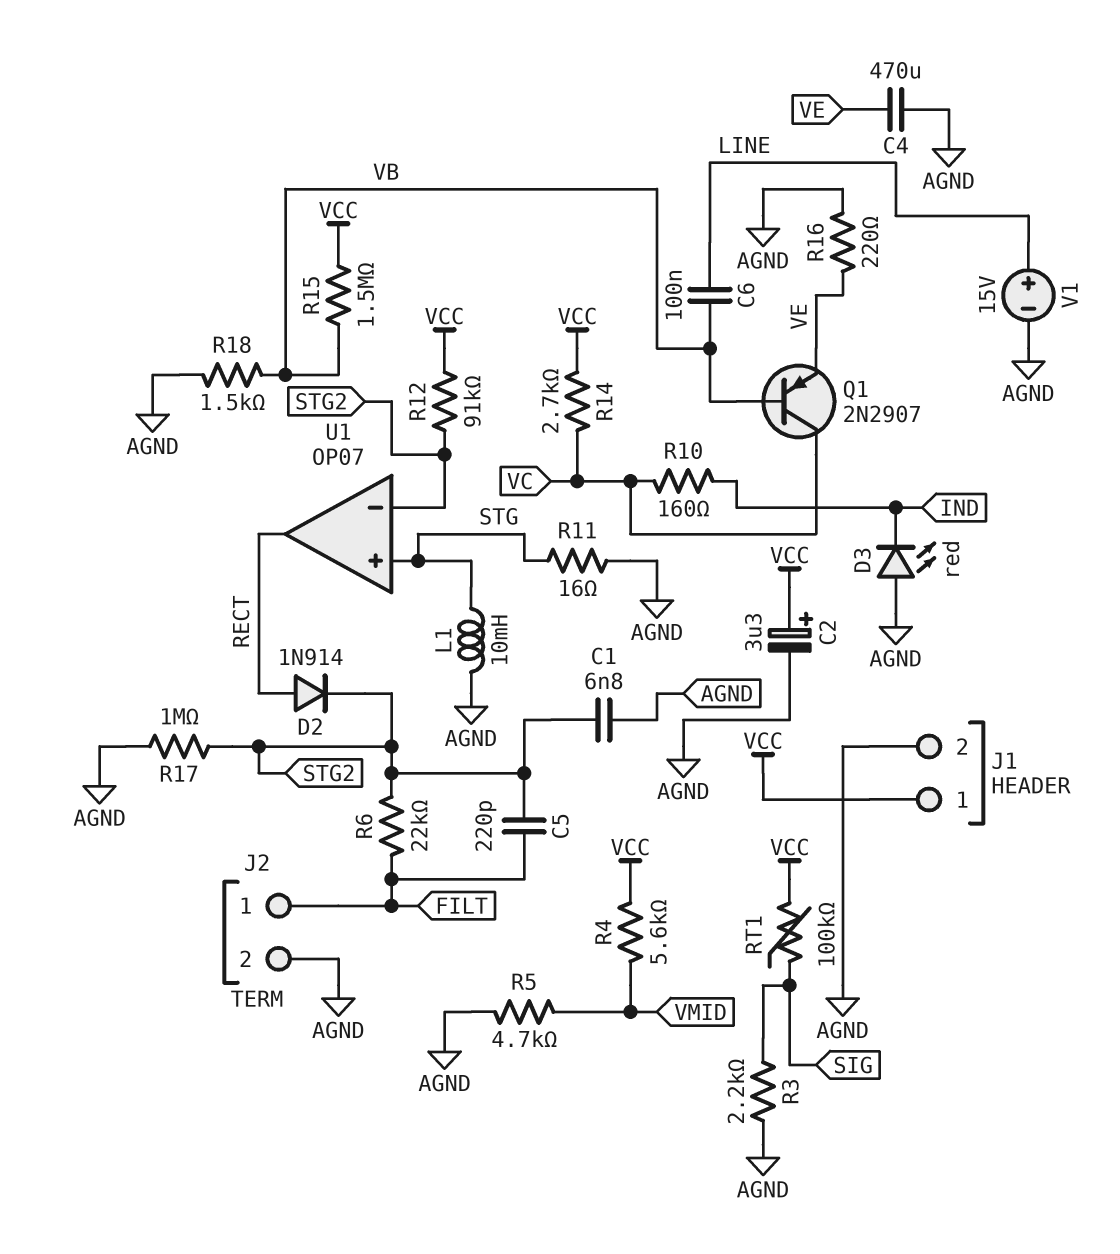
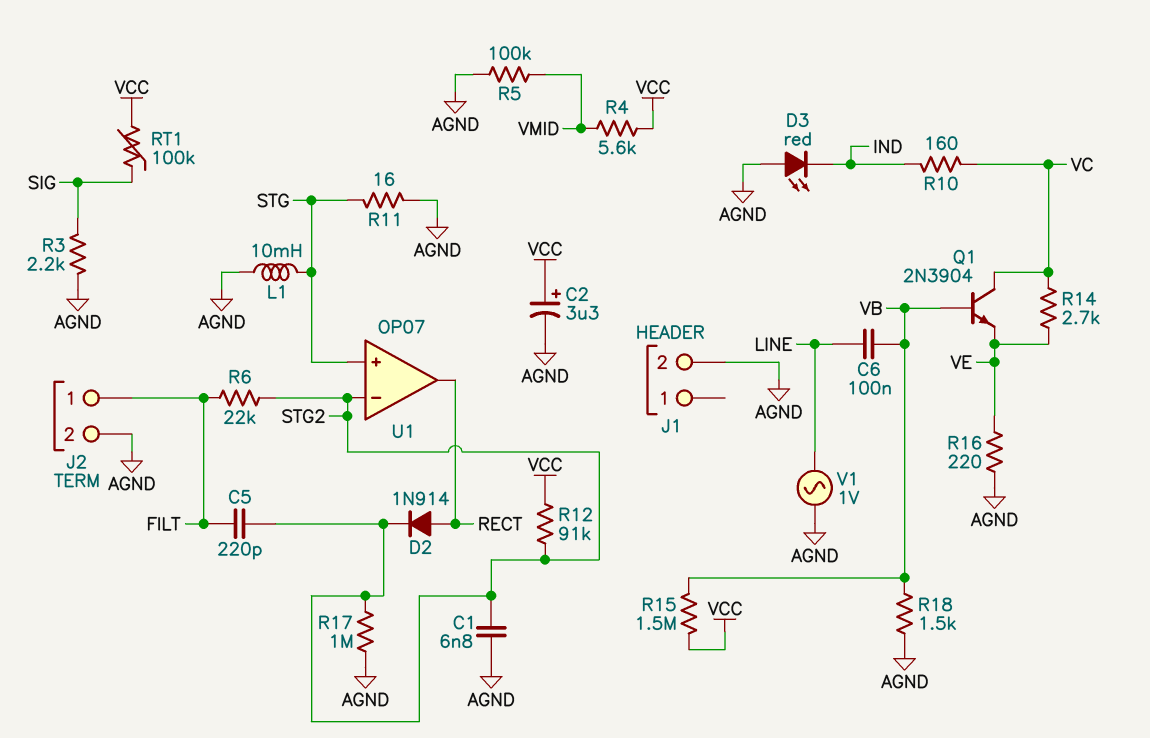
C4: 470uF (AGND, VE) -> none
J1 pin 1: VCC -> none
Q1: PNP 2N2907 (B VB, C VC, E VE) -> NPN 2N3904 (B VB, C VC, E VE)
R5: 4.7k (AGND, VMID) -> 100k (AGND, VMID)
R14: 2.7k (VC, VCC) -> 2.7k (VC, VE)
V1: 15V (plus LINE, minus AGND) -> AC 1V (AGND, LINE)

